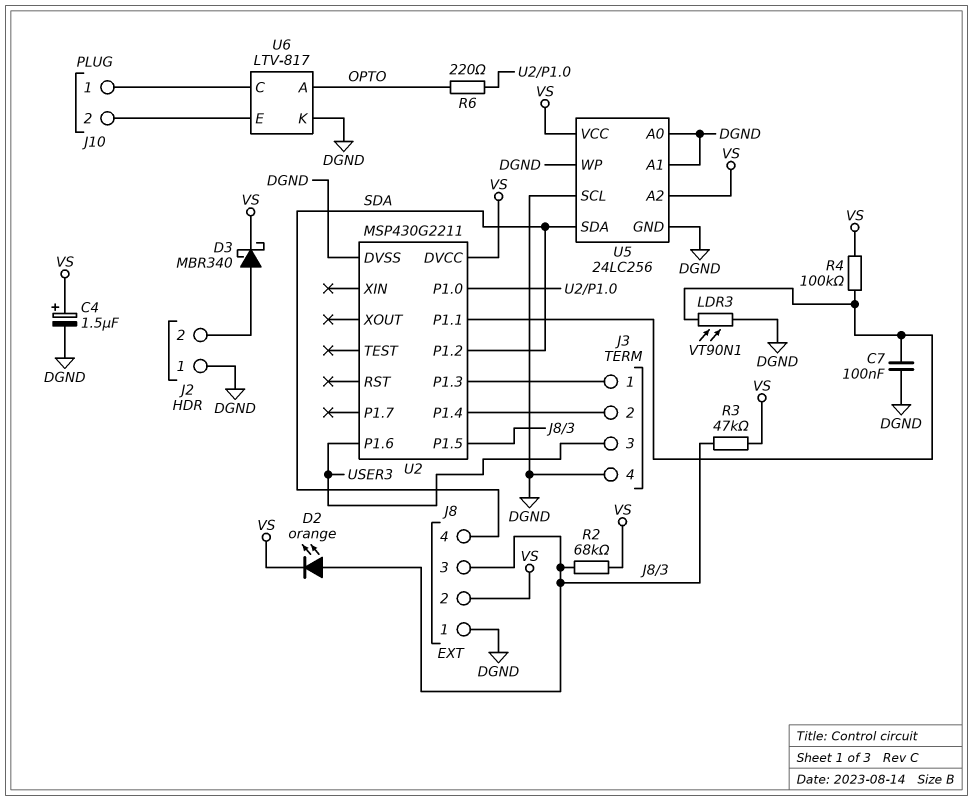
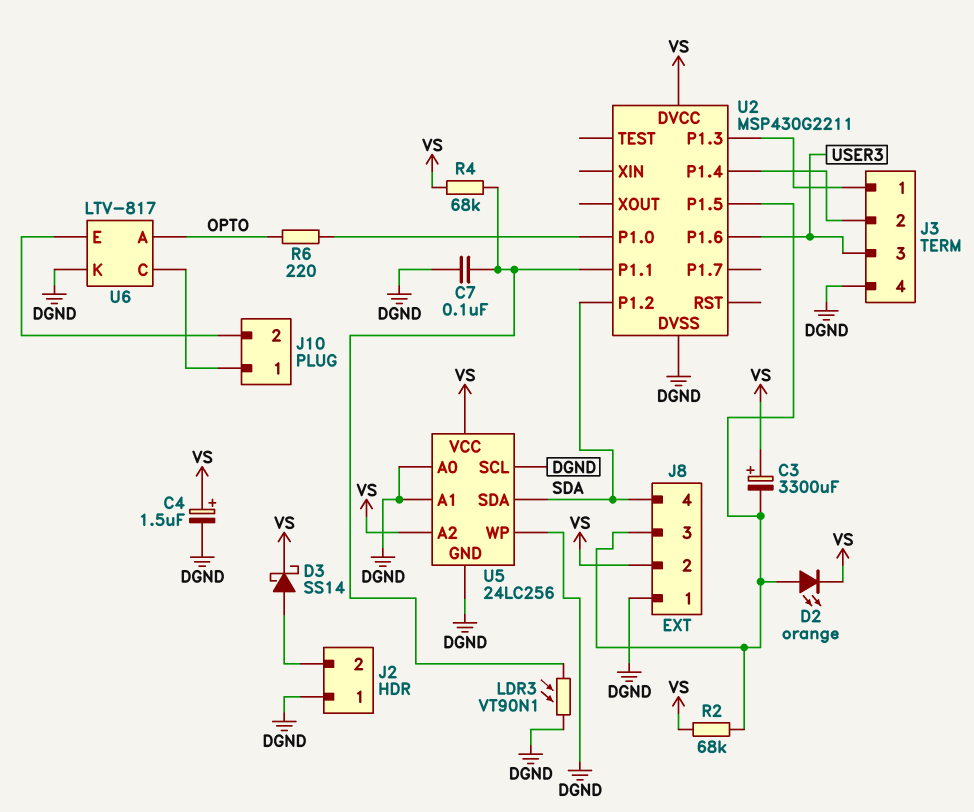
C3: none -> 3300uF (plus VS, minus J8/3)
D3: schottky MBR340 (A J2/2, K VS) -> schottky SS14 (A J2/2, K VS)
R3: 47k (J8/3, VS) -> none
R4: 100k (U2/P1.1, VS) -> 68k (U2/P1.1, VS)

